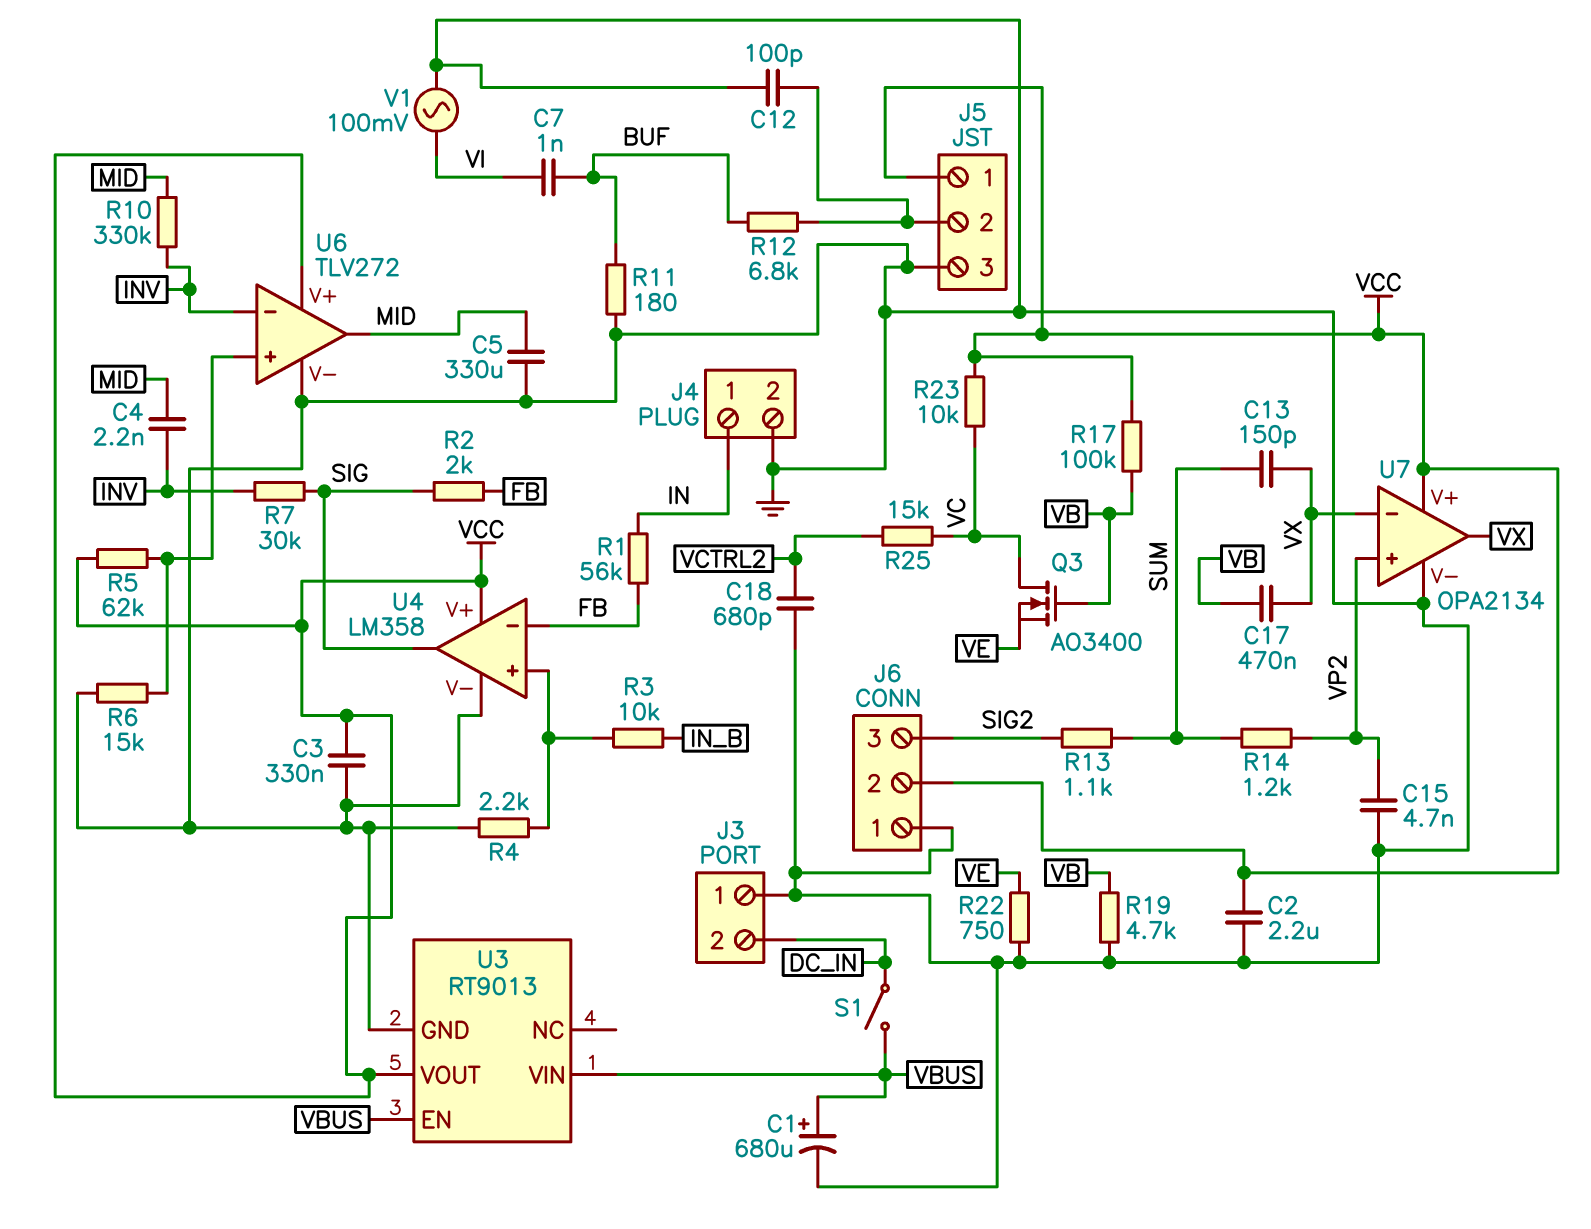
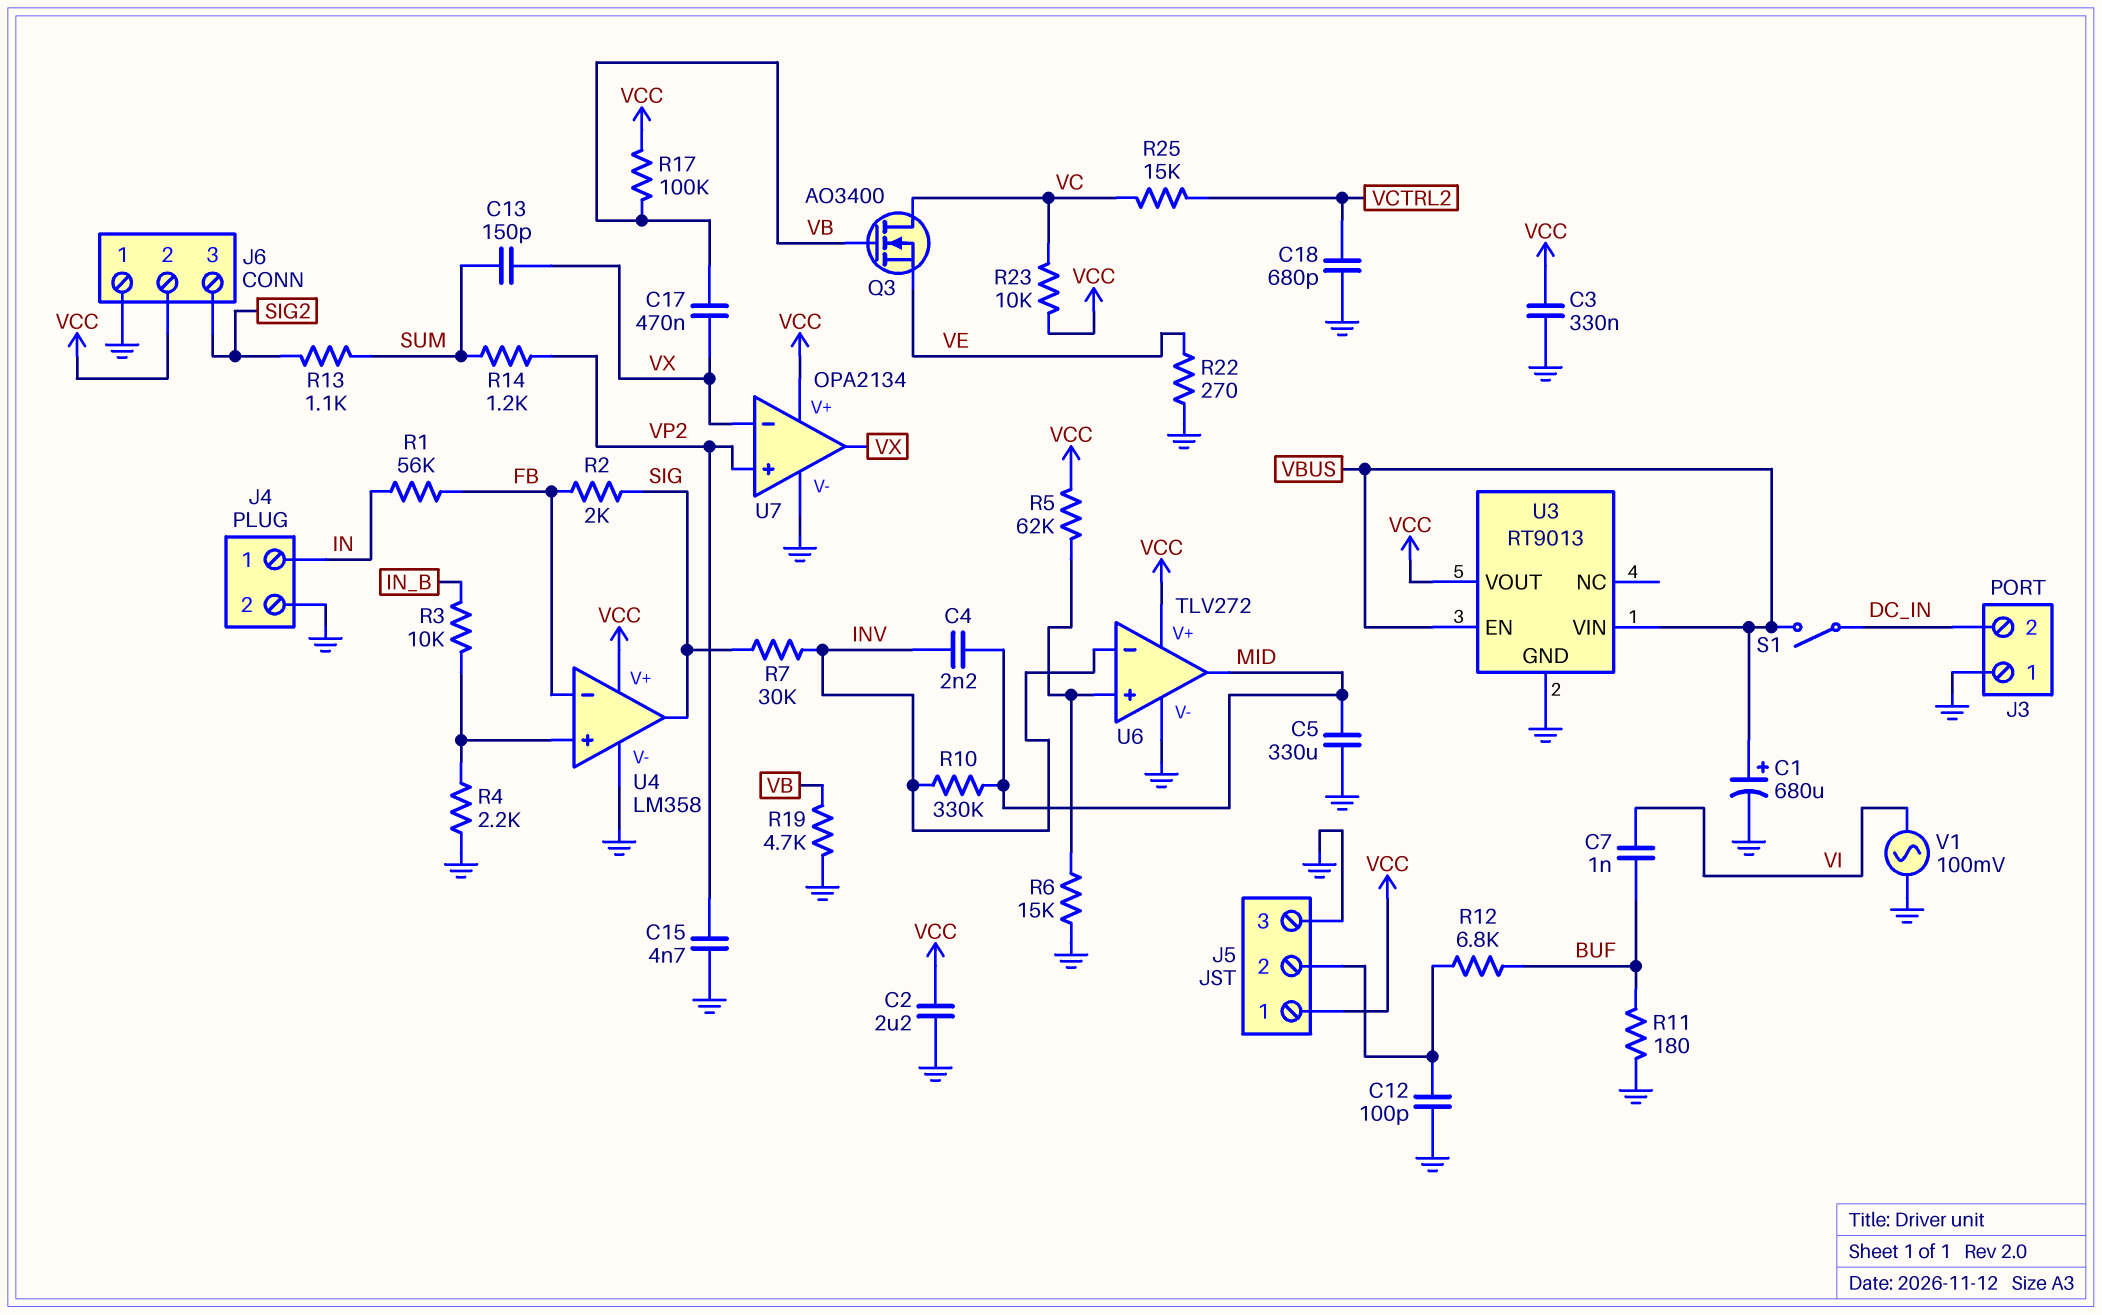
R22: 750 (GND, VE) -> 270 (GND, VE)

